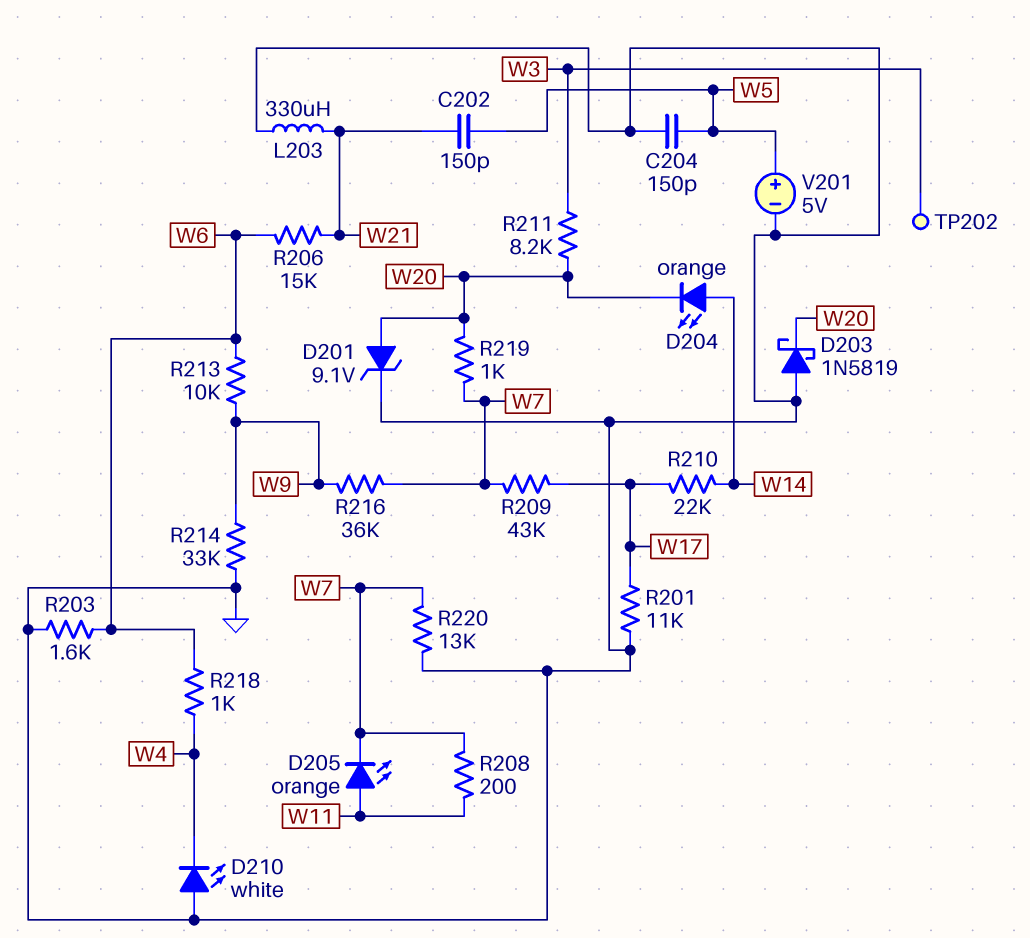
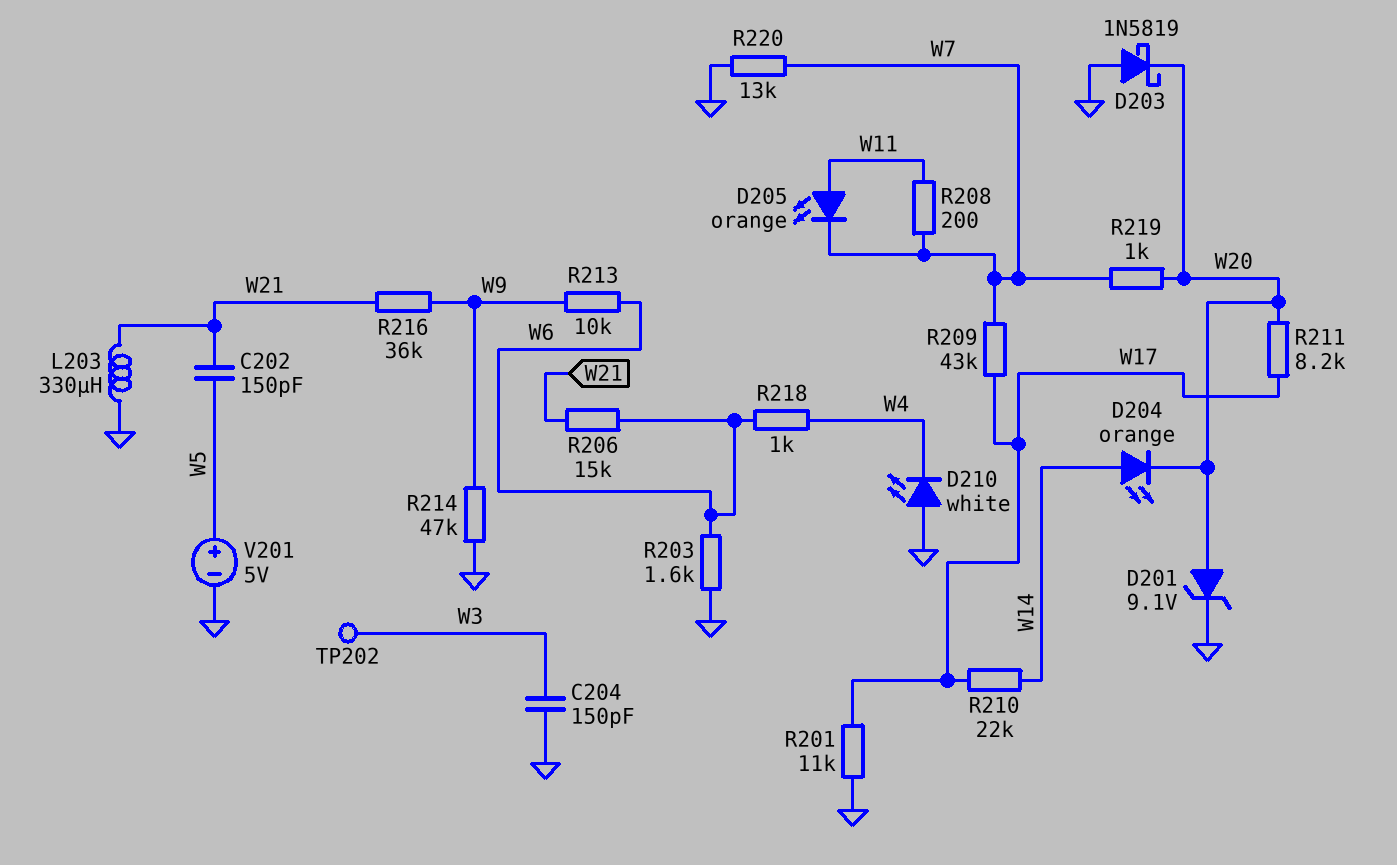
C204: 150pF (GND, W5) -> 150pF (GND, W3)
R211: 8.2k (W3, W20) -> 8.2k (W17, W20)
R214: 33k (GND, W9) -> 47k (GND, W9)
R216: 36k (W7, W9) -> 36k (W9, W21)

